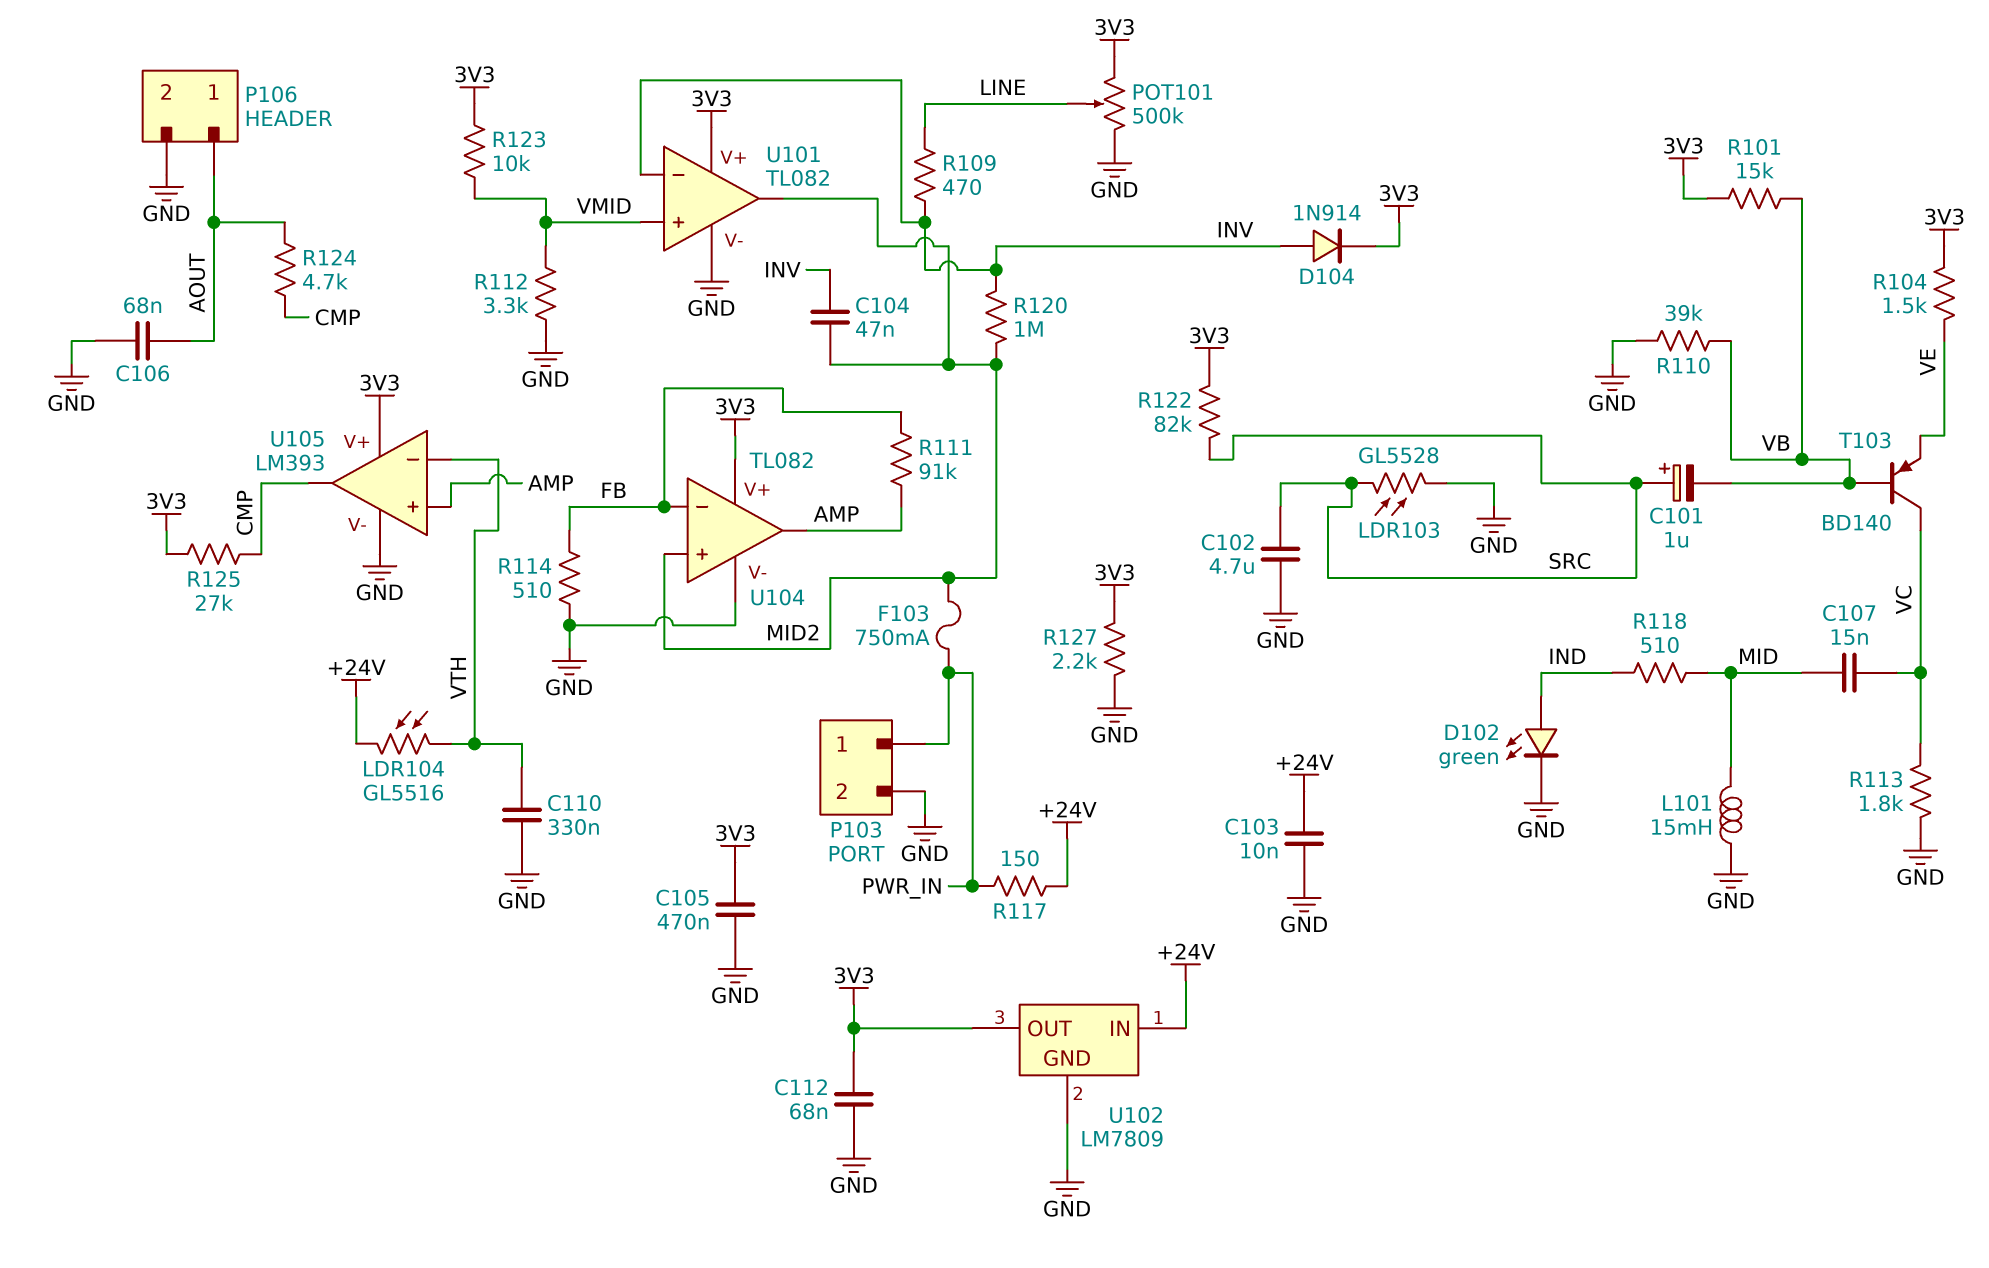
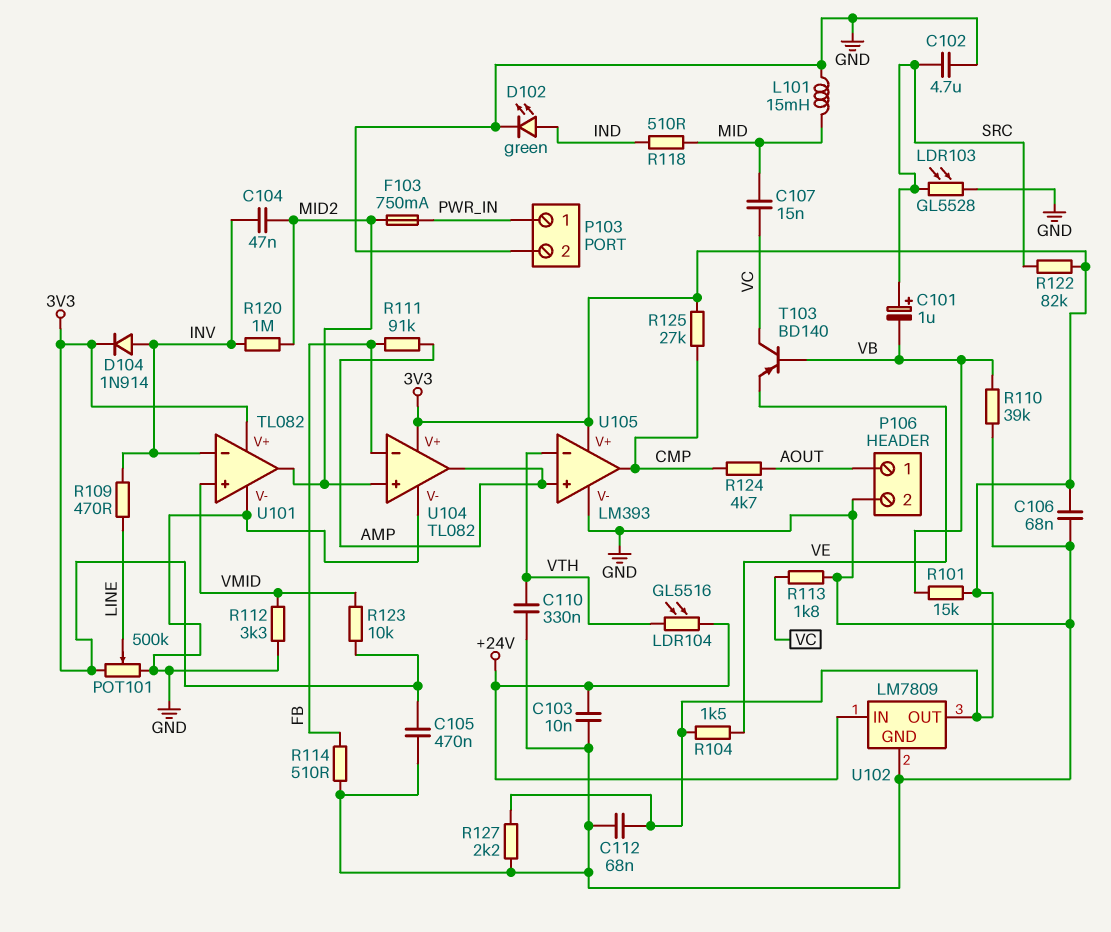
C106: 68nF (AOUT, GND) -> 68nF (3V3, GND)
R117: 150 (+24V, PWR_IN) -> none

